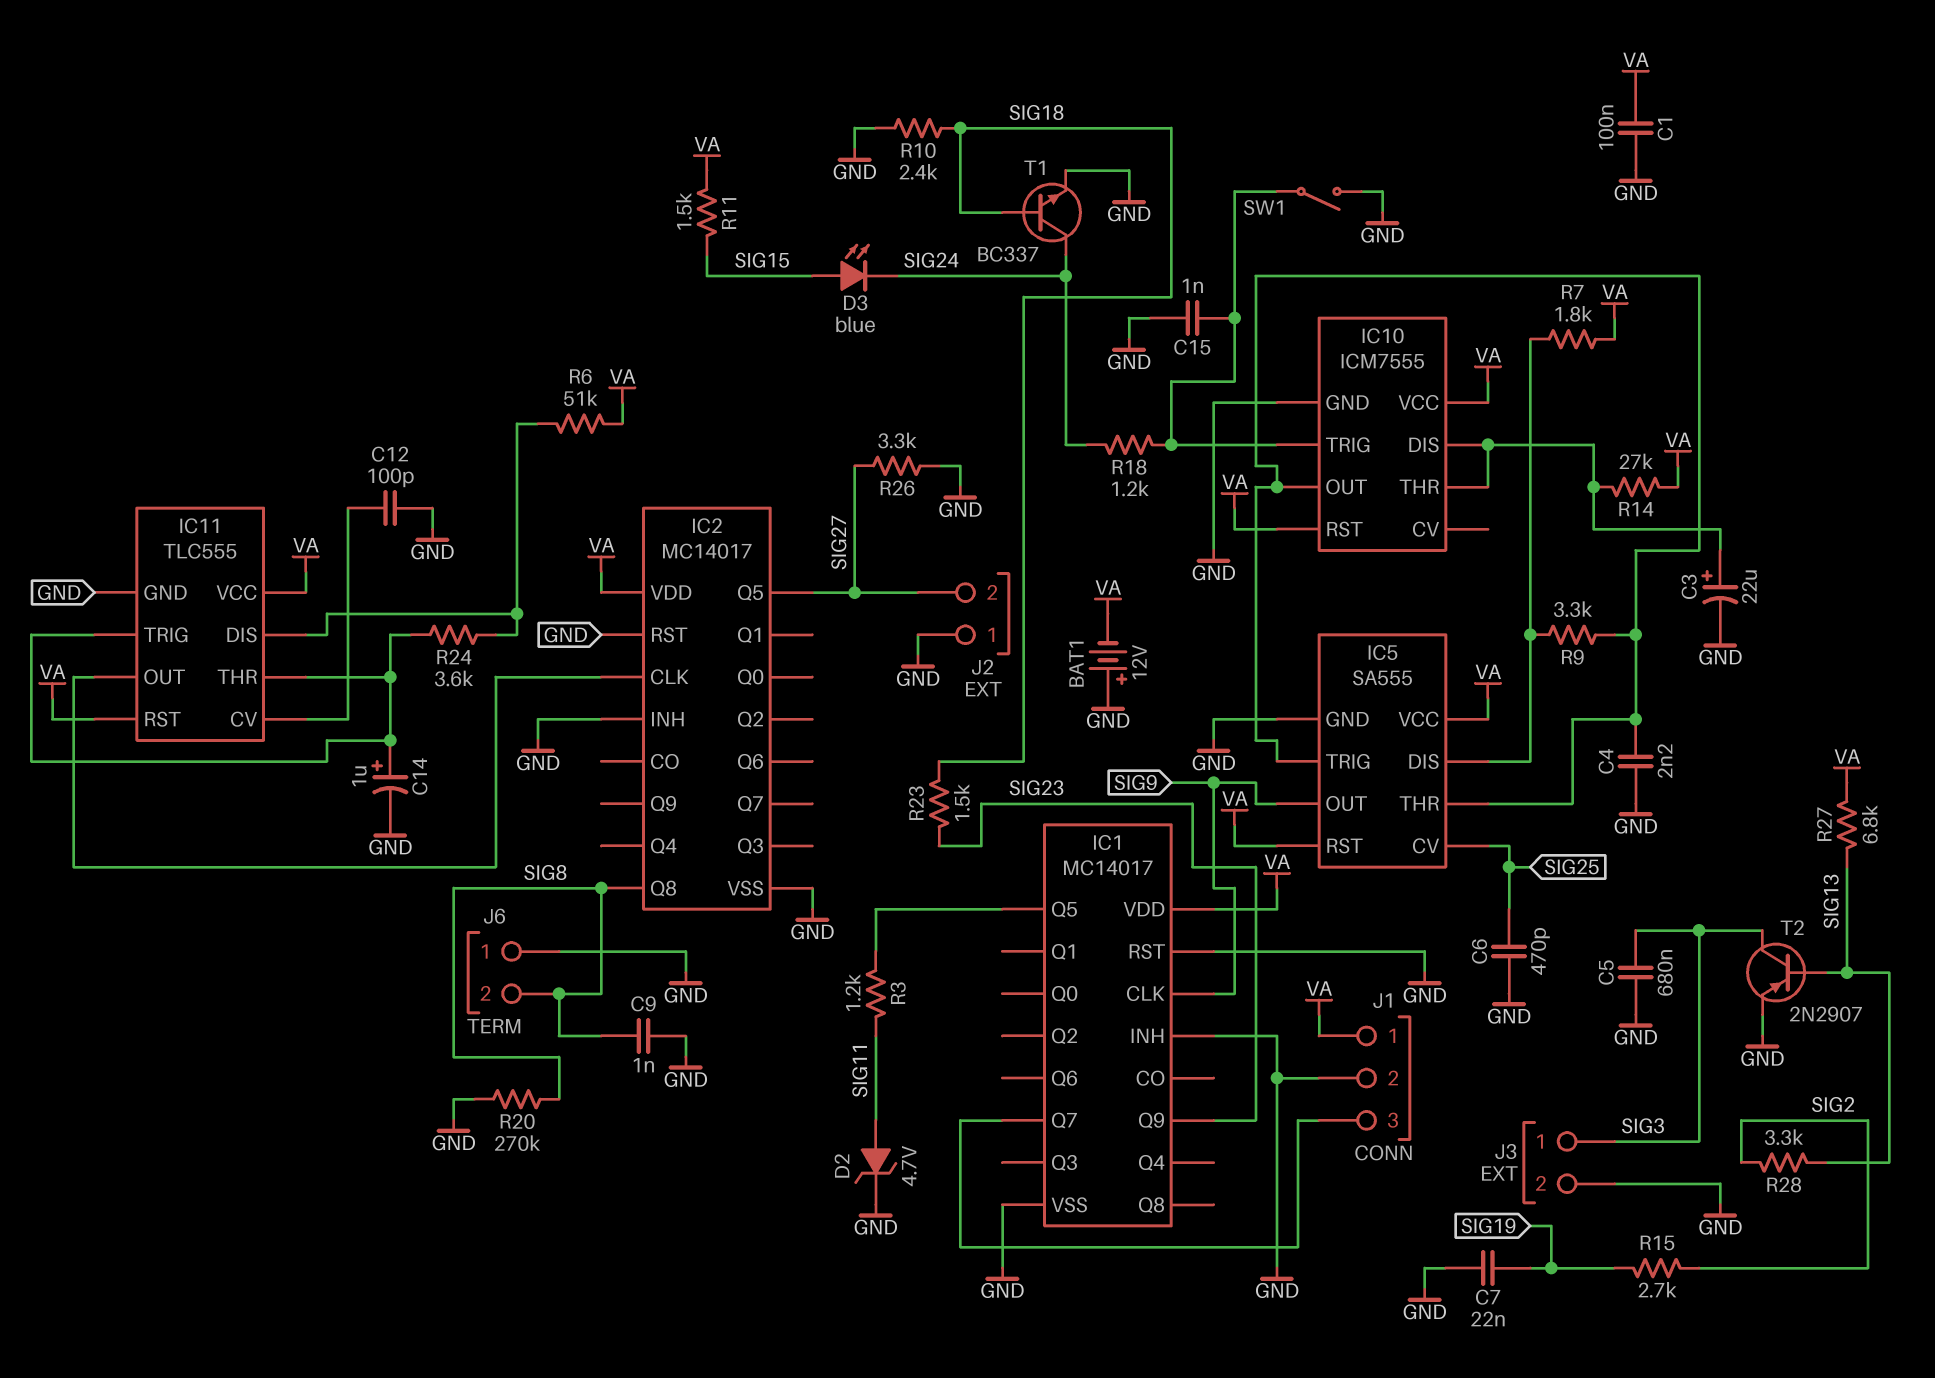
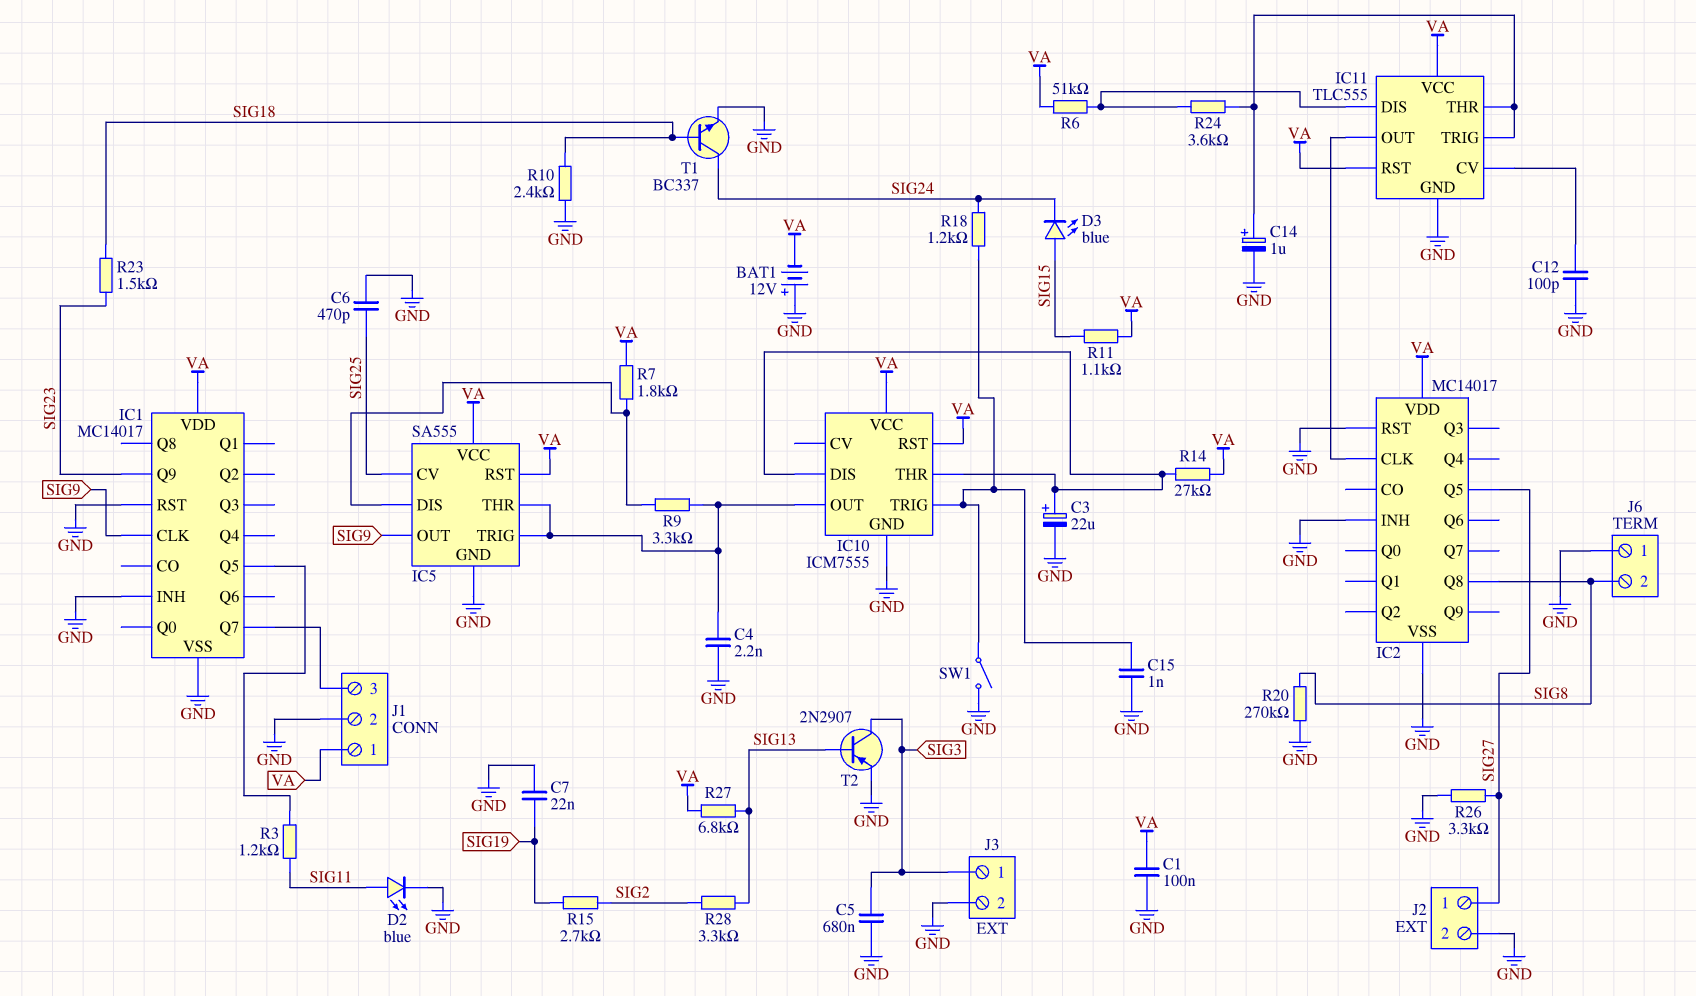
C9: 1nF (GND, SIG8) -> none
D2: zener 4.7V (A SIG11, K GND) -> LED blue (A SIG11, K GND)
J2 pin 1: GND -> SIG27
J2 pin 2: SIG27 -> GND
R11: 1.5k (SIG15, VA) -> 1.1k (SIG15, VA)

